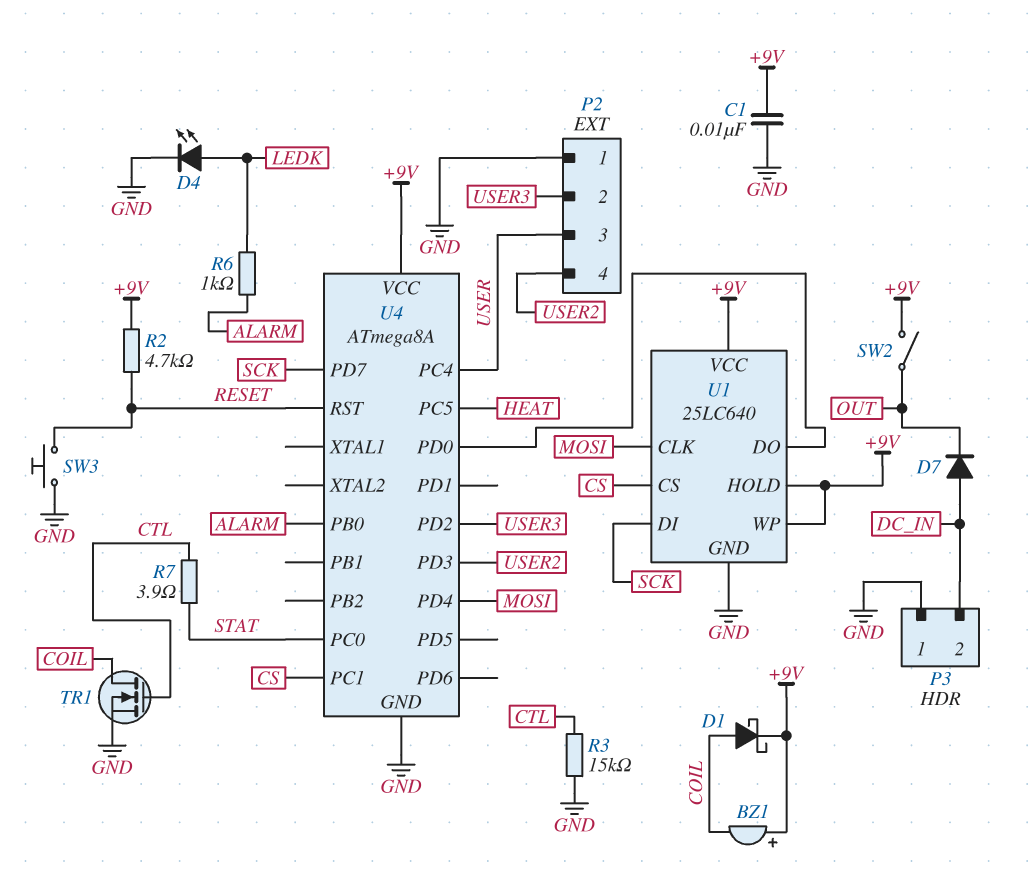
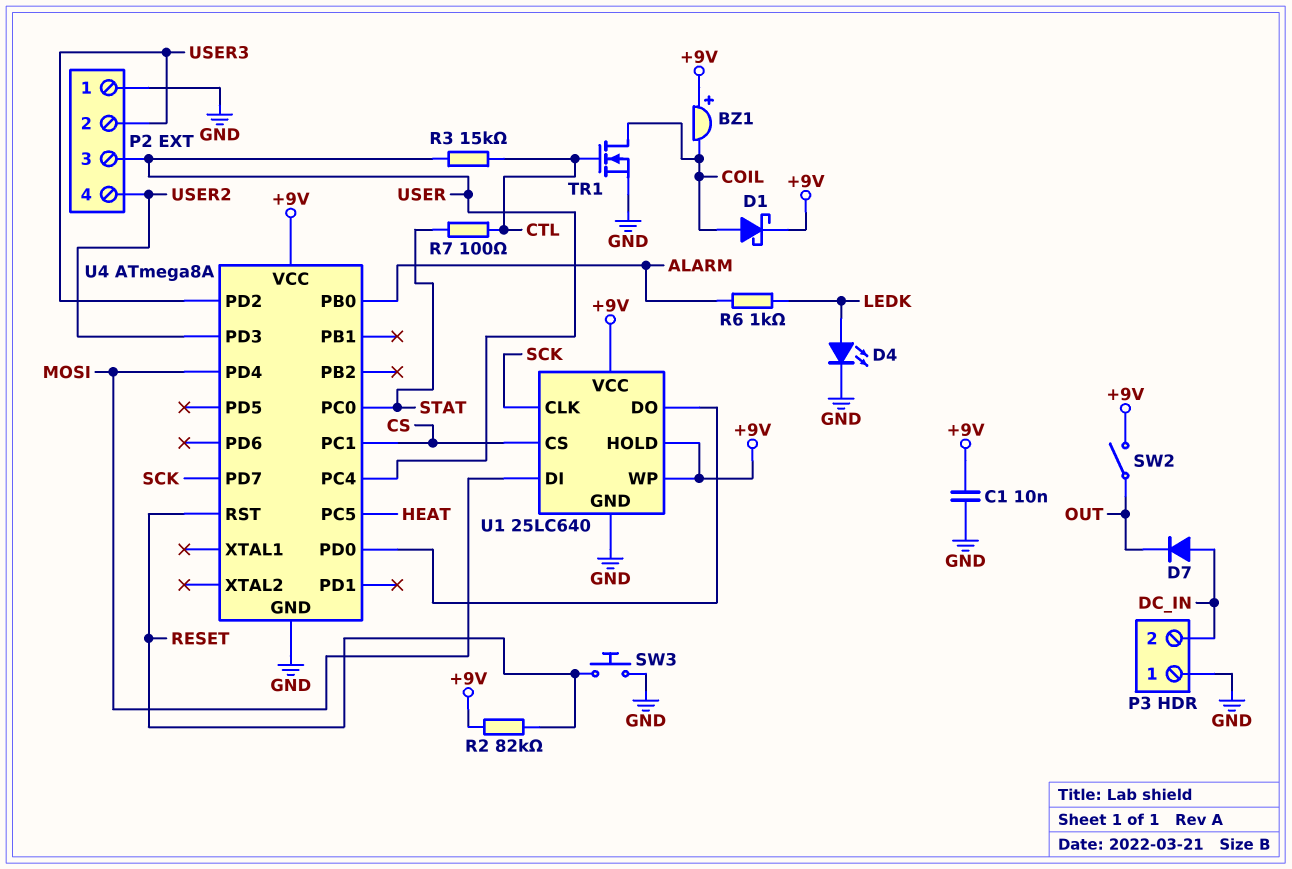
R2: 4.7k (+9V, RESET) -> 82k (+9V, RESET)
R3: 15k (CTL, GND) -> 15k (CTL, USER)
R7: 3.9 (CTL, STAT) -> 100 (CTL, STAT)
U1 pin CLK: MOSI -> SCK
U1 pin DI: SCK -> MOSI

